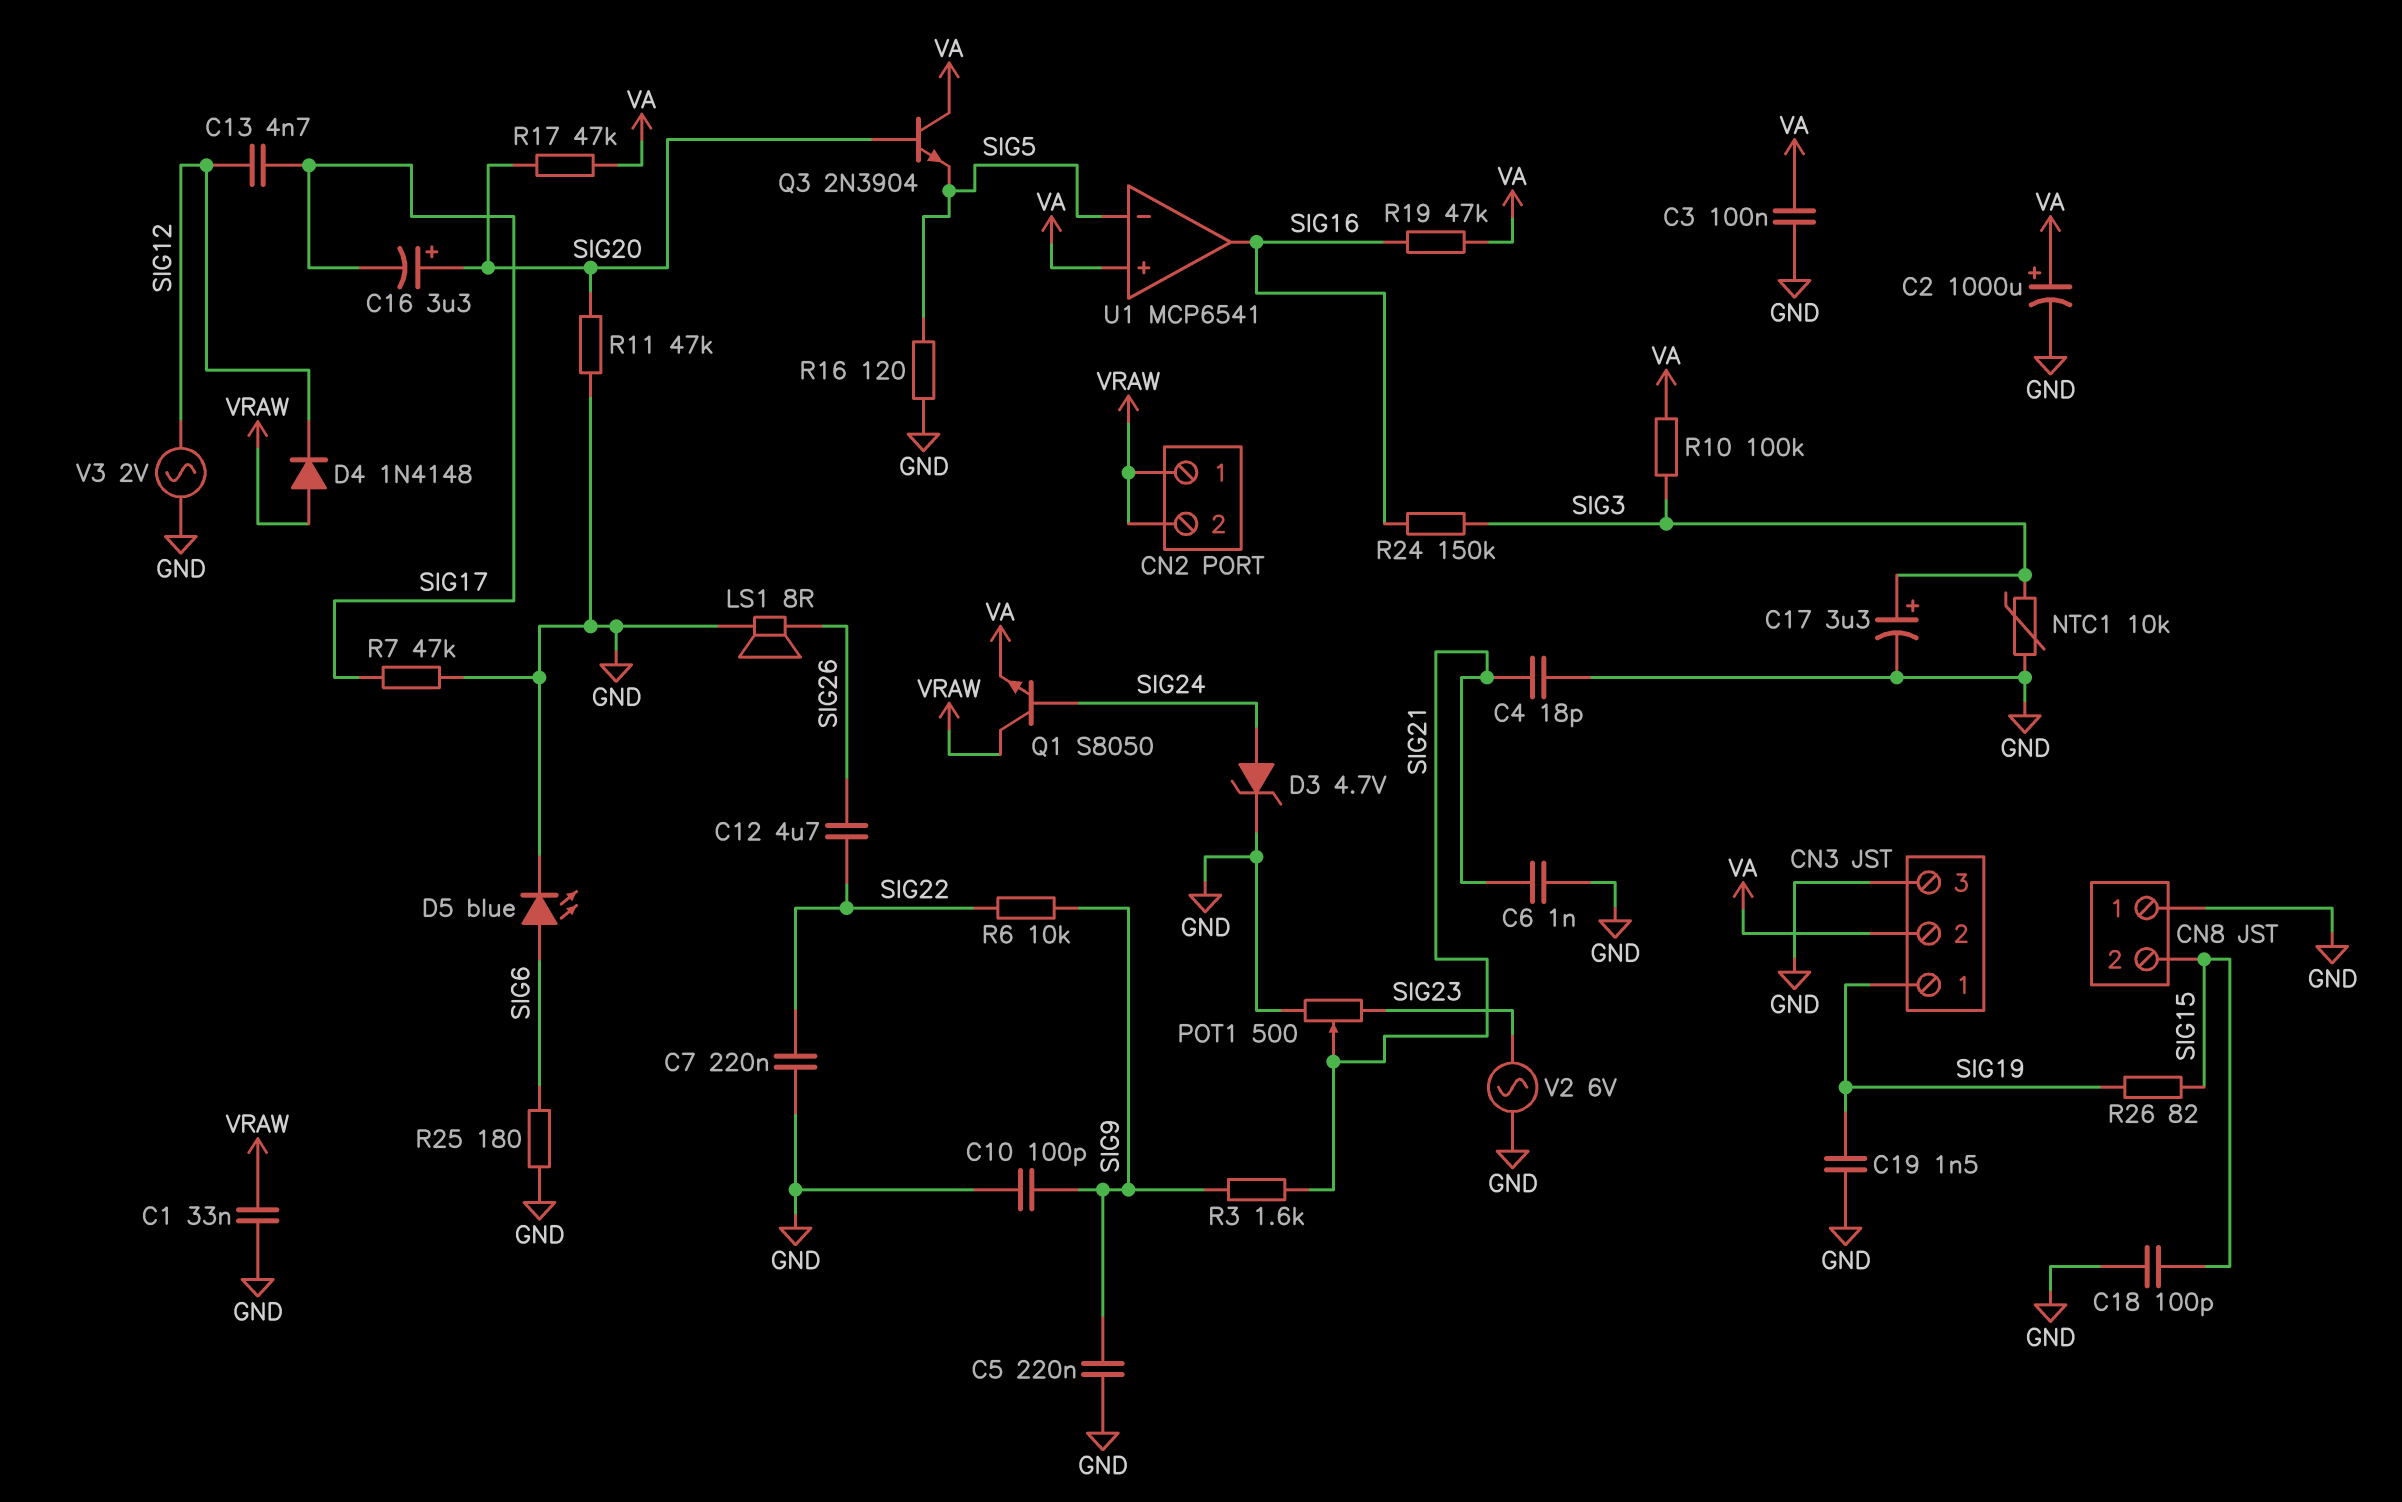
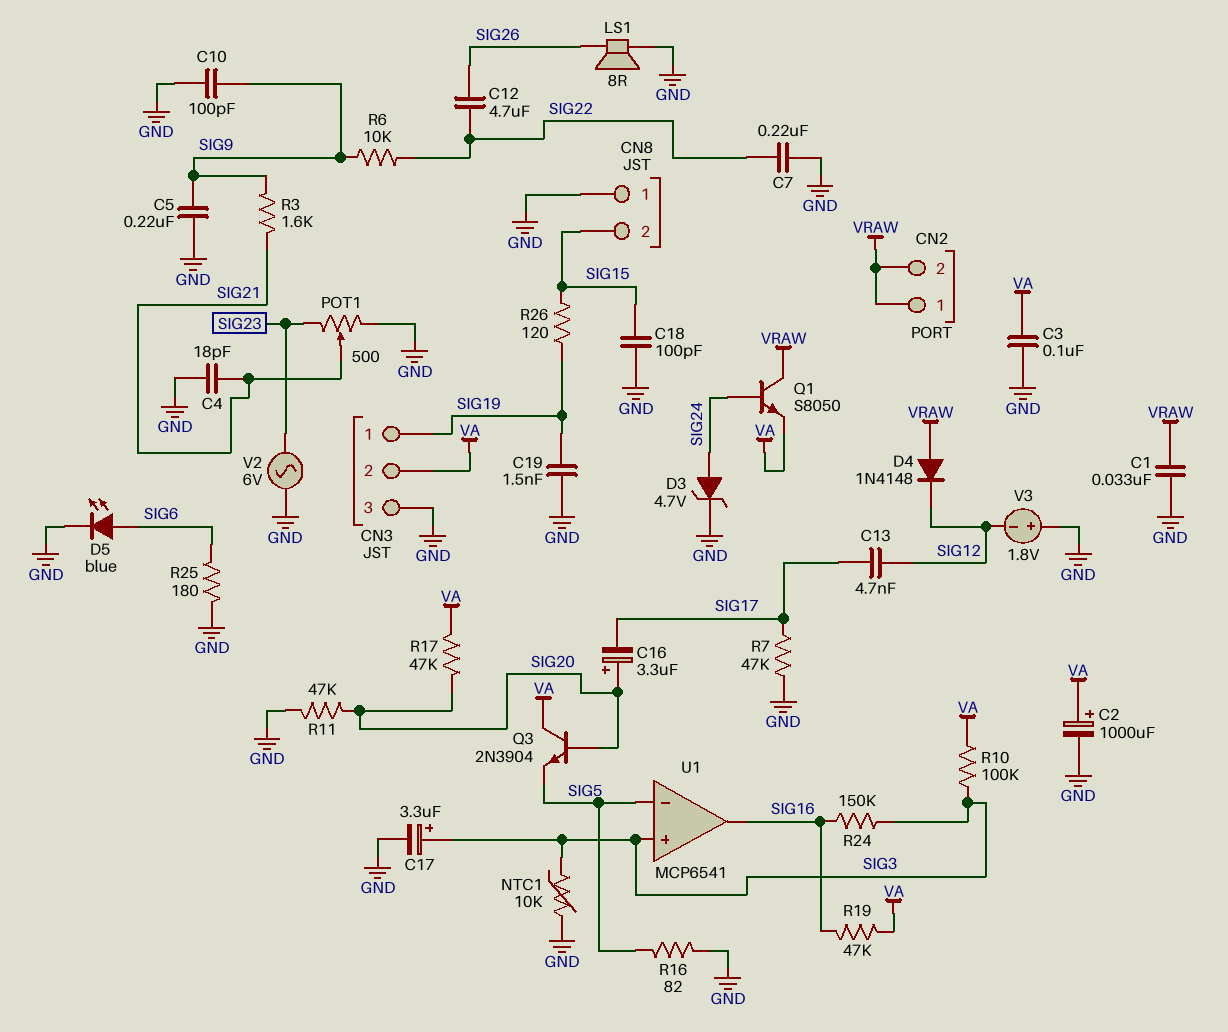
C6: 1nF (GND, SIG21) -> none
R16: 120 (GND, SIG5) -> 82 (GND, SIG5)
R26: 82 (SIG15, SIG19) -> 120 (SIG15, SIG19)
U1 pin in+: VA -> SIG3
V3: AC 2V (GND, SIG12) -> 1.8V (plus GND, minus SIG12)

